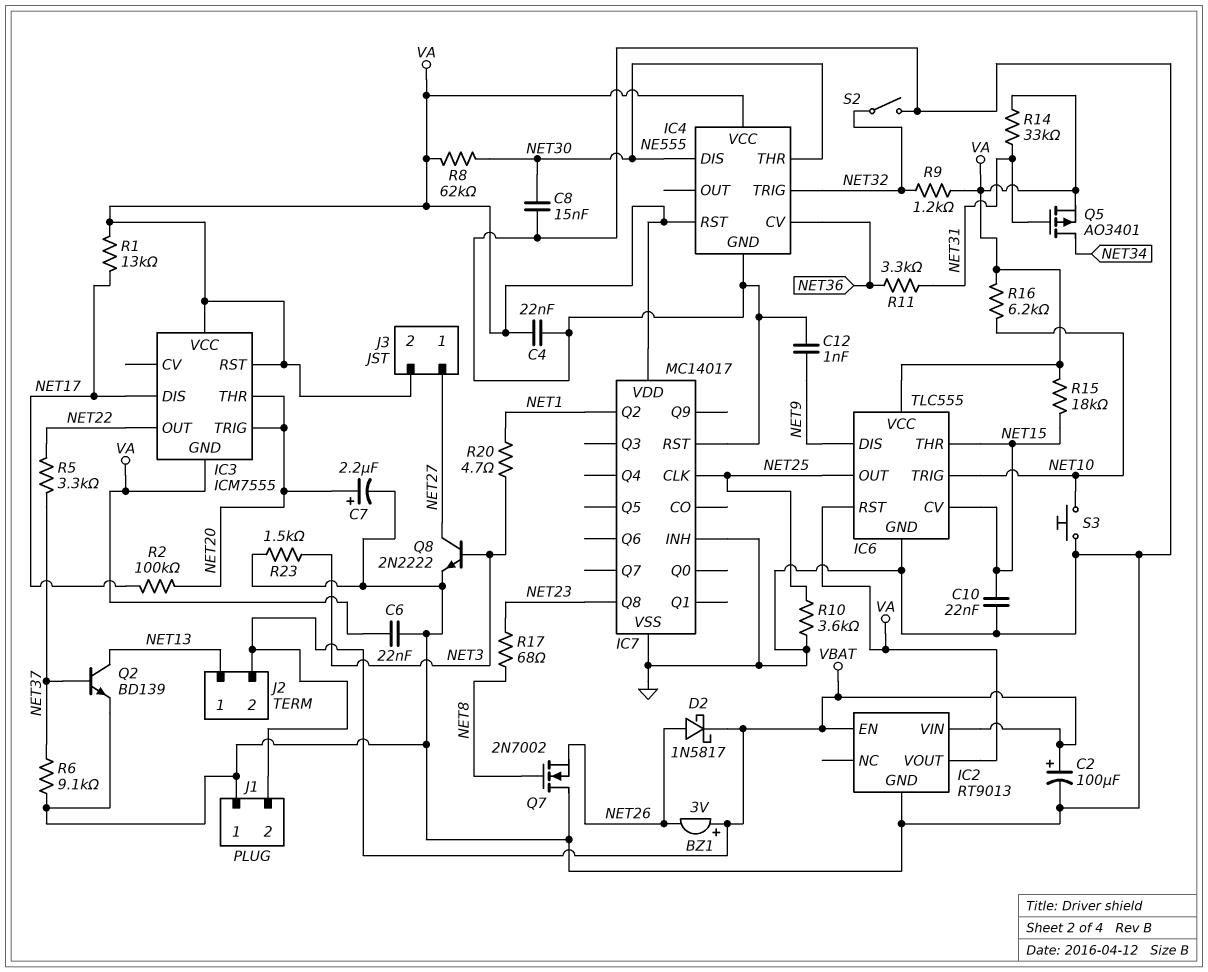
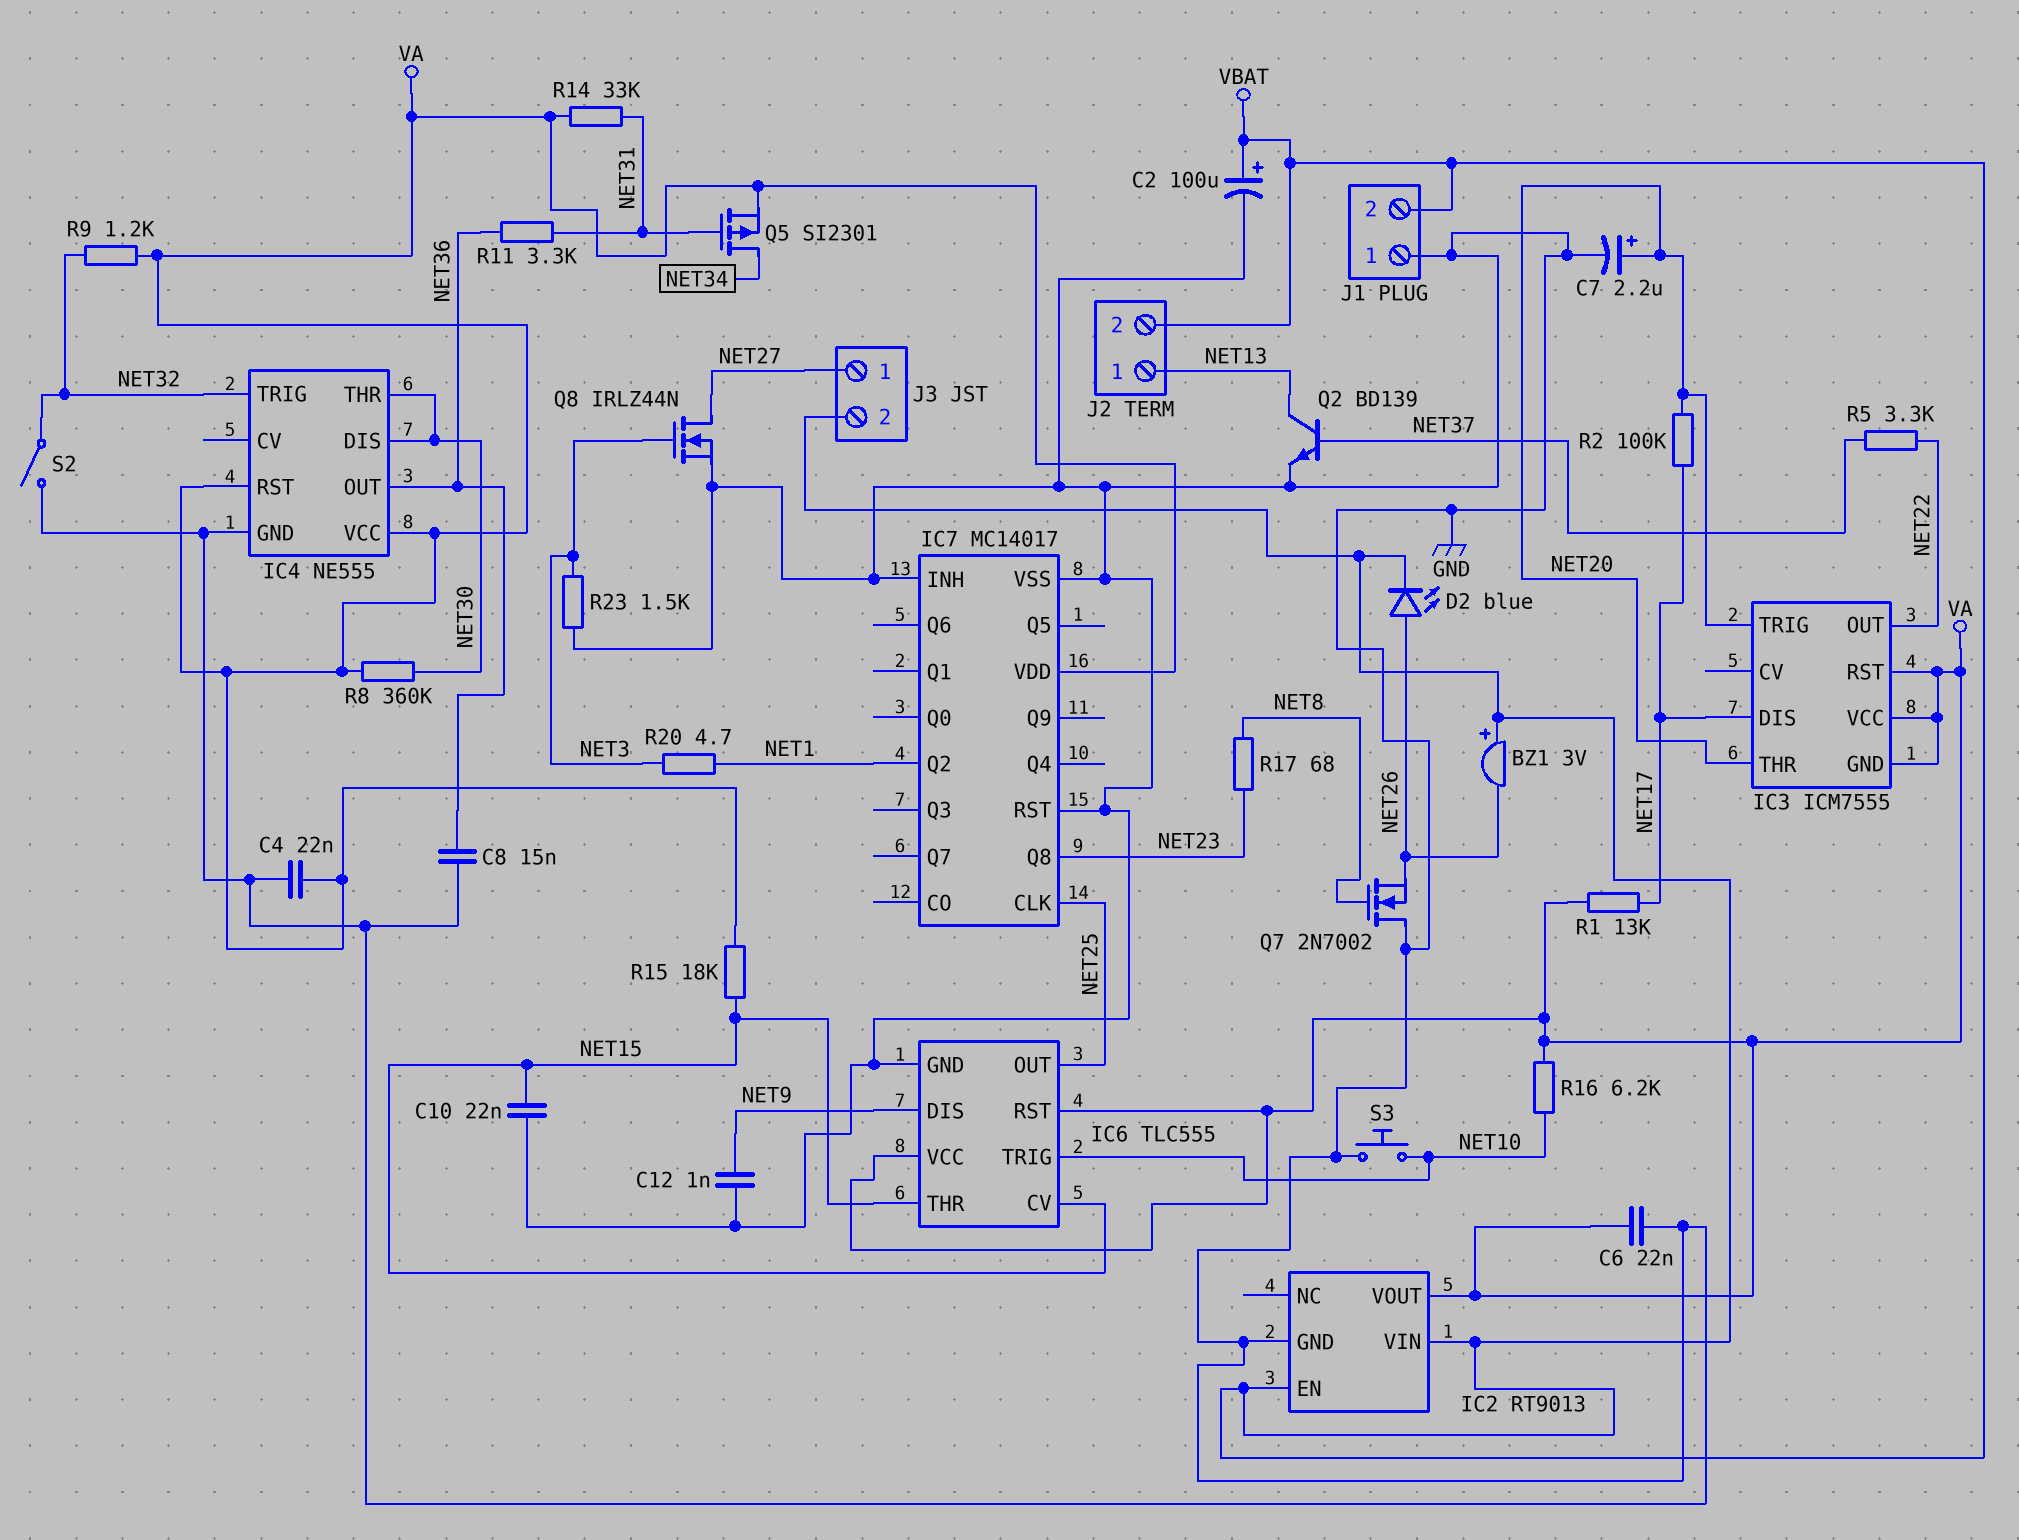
C8: 15nF (GND, NET30) -> 15nF (GND, NET36)
D2: schottky 1N5817 (A NET26, K VBAT) -> LED blue (A NET26, K VBAT)
IC4 pin CV: NET36 -> none
IC4 pin OUT: none -> NET36
J3 pin 2: VA -> VBAT
Q5: PMOS AO3401 (G NET31, D NET34, S VA) -> PMOS SI2301 (G NET31, D NET34, S VA)
Q8: NPN 2N2222 (B NET3, C NET27, E GND) -> NMOS IRLZ44N (G NET3, D NET27, S GND)
R6: 9.1k (GND, NET37) -> none
R8: 62k (NET30, VA) -> 360k (NET30, VA)
R10: 3.6k (GND, NET25) -> none

